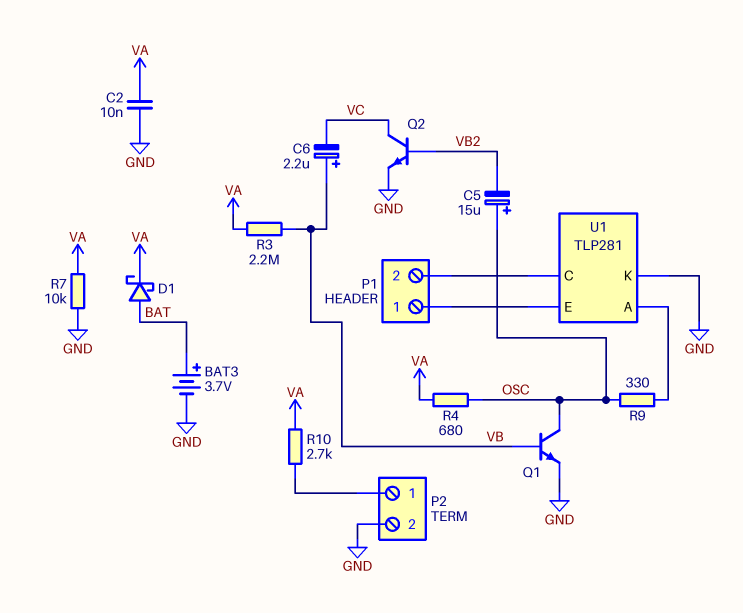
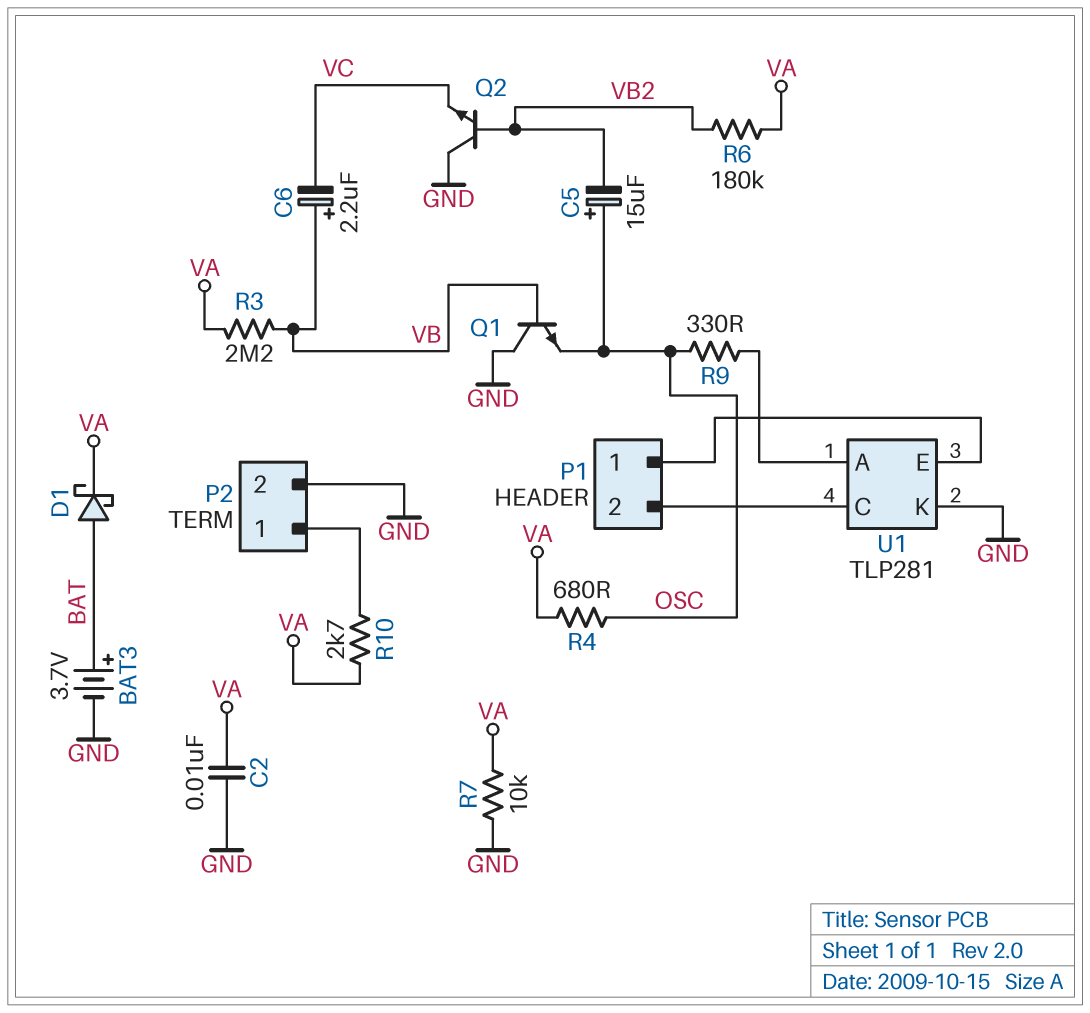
Q1: NPN (B VB, C OSC, E GND) -> NPN (B VB, C GND, E OSC)
Q2: NPN (B VB2, C VC, E GND) -> NPN (B VB2, C GND, E VC)
R6: none -> 180k (VA, VB2)

